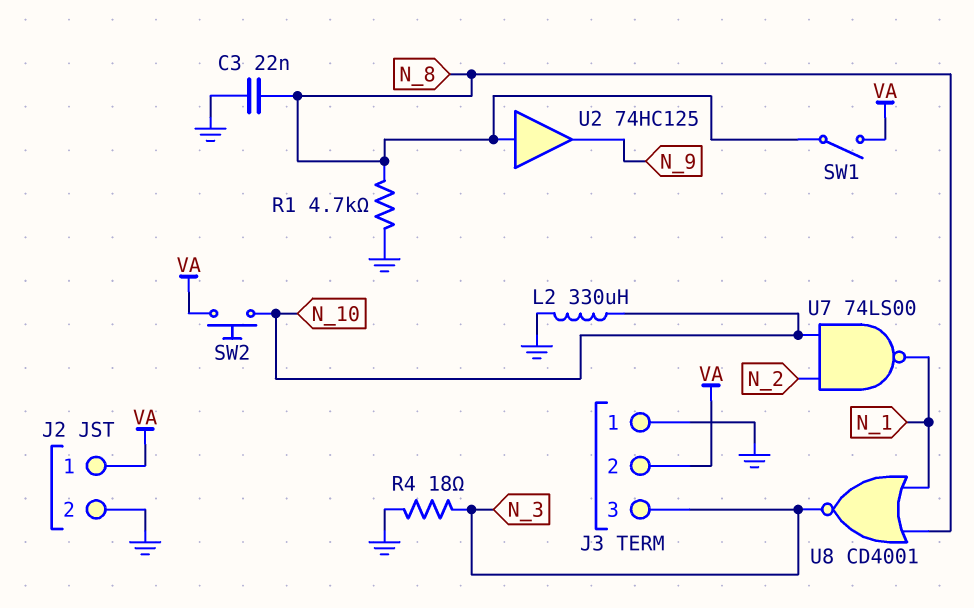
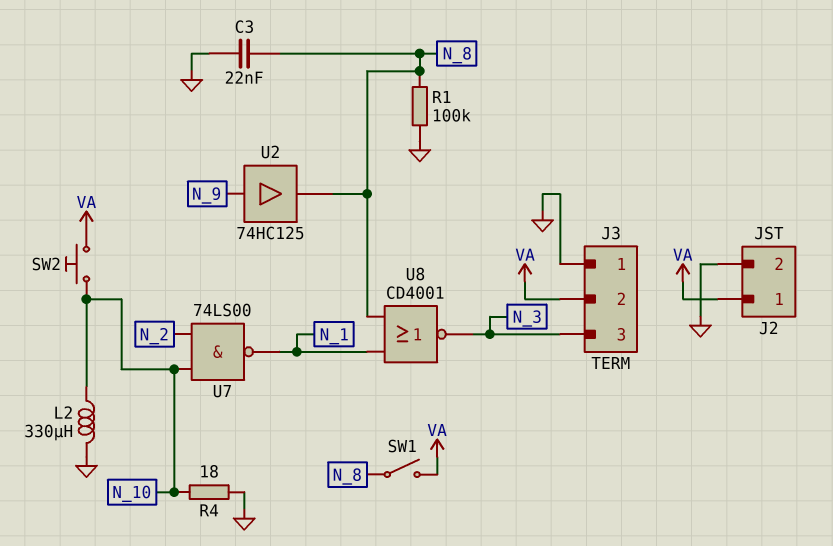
R1: 4.7k (GND, N_8) -> 100k (GND, N_8)
R4: 18 (GND, N_3) -> 18 (GND, N_10)
U2: buffer 74HC125 (in N_8, out N_9) -> buffer 74HC125 (in N_9, out N_8)

